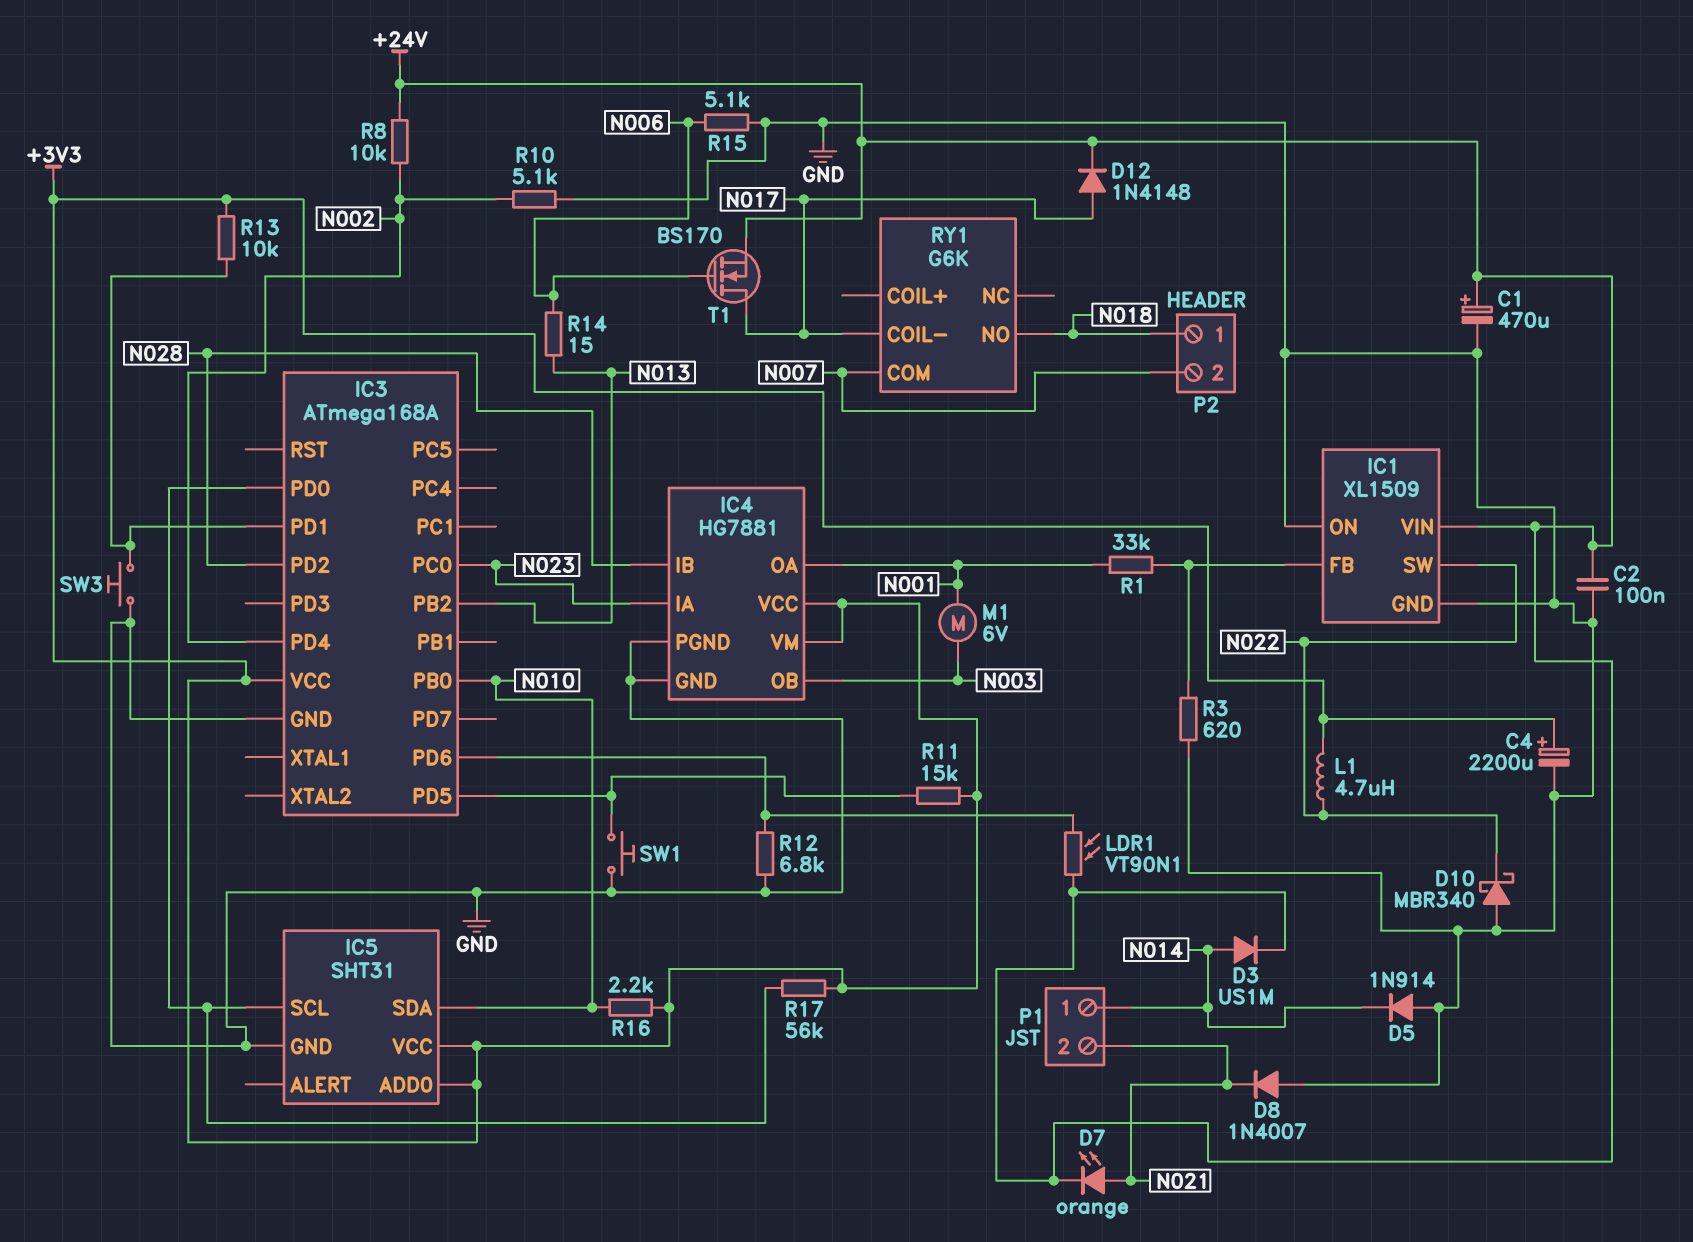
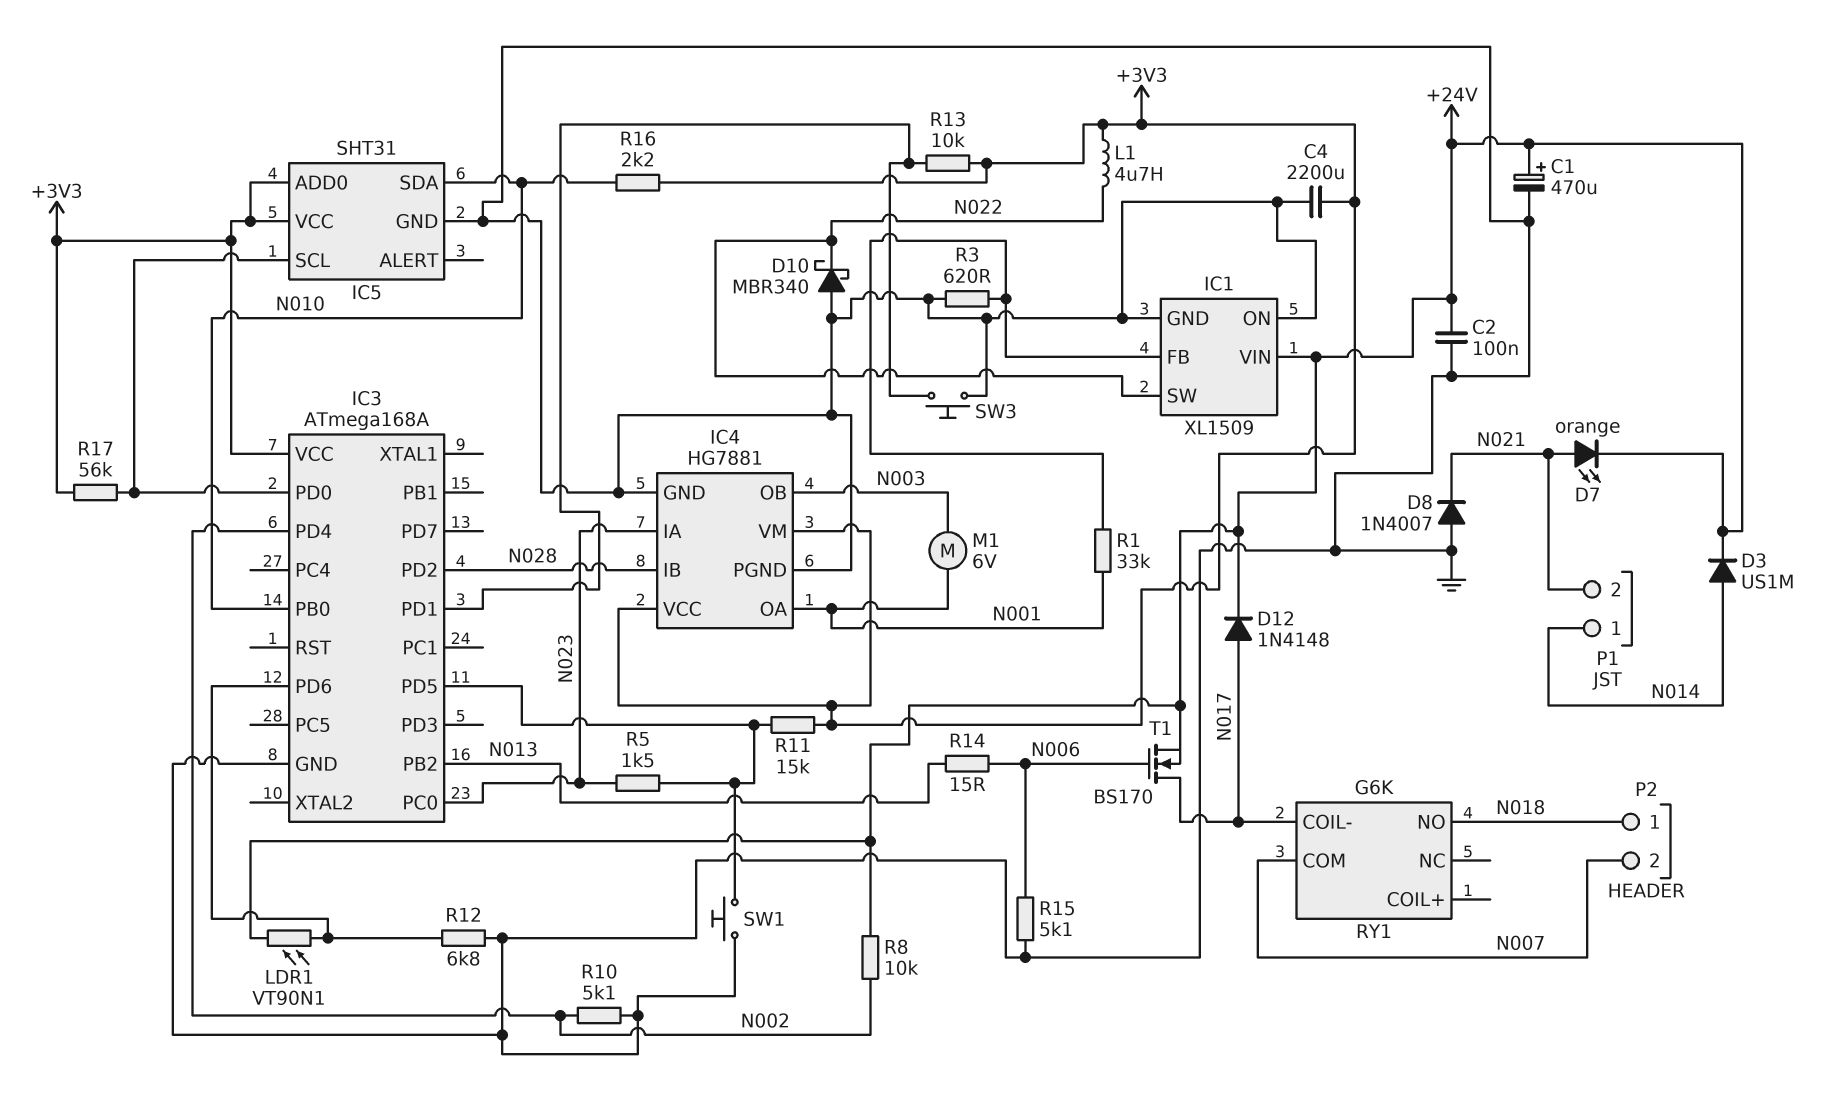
C4: 2200uF (plus +3V3, minus GND) -> 2200uF (+3V3, GND)
D5: diode 1N914 (A GND, K N014) -> none
R5: none -> 1.5k (IC3/PD5, N023)

